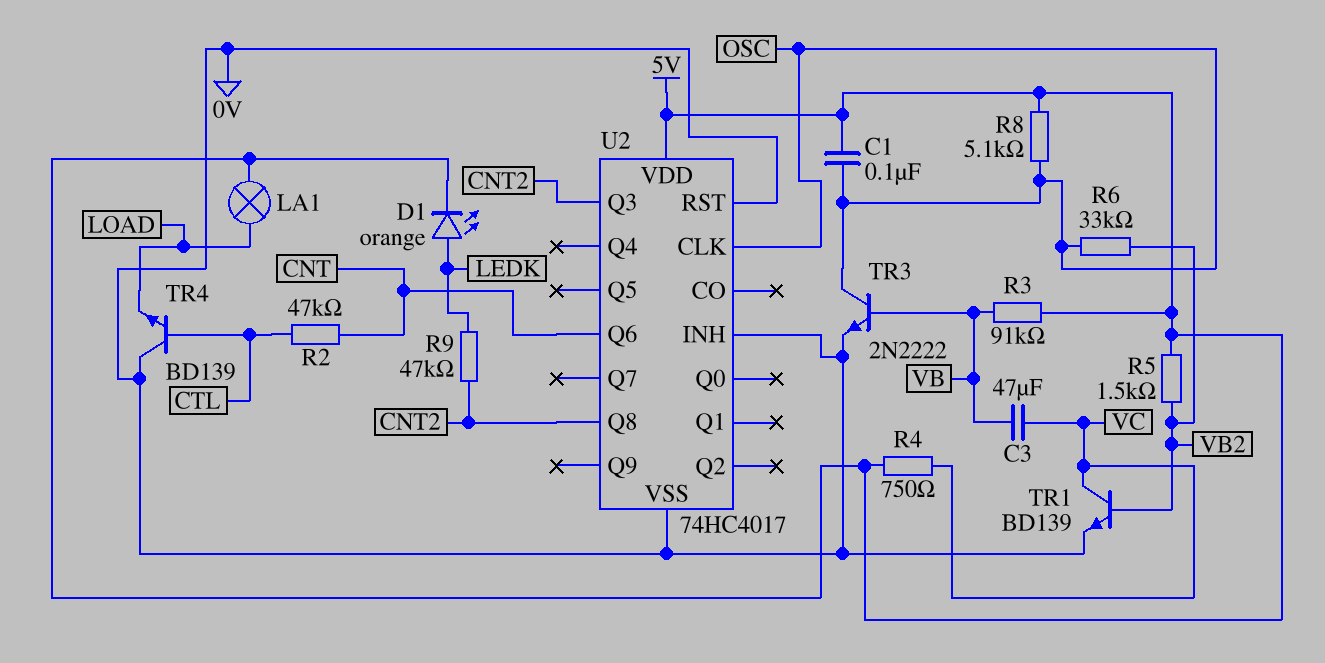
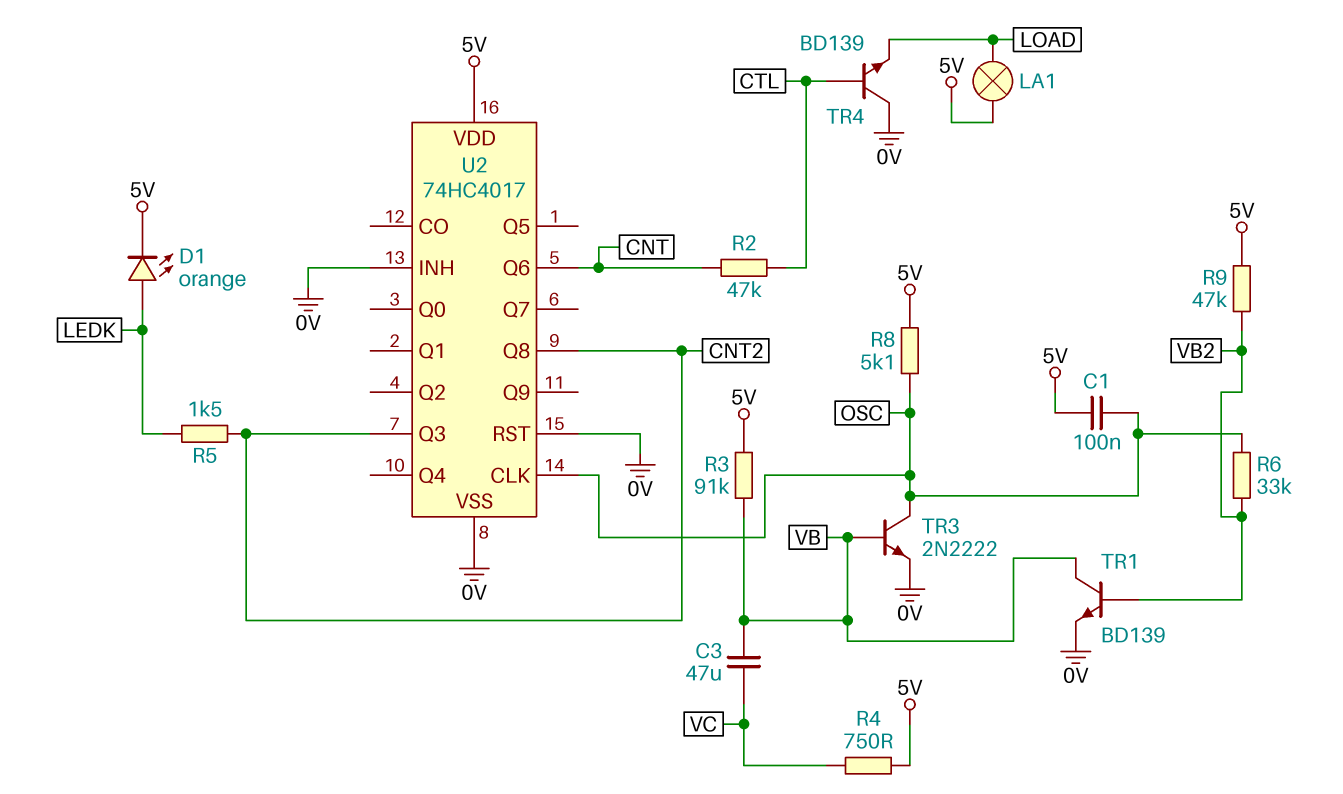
R5: 1.5k (5V, VB2) -> 1.5k (CNT2, LEDK)
R9: 47k (CNT2, LEDK) -> 47k (5V, VB2)
TR1: NPN BD139 (B VB2, C VC, E 0V) -> NPN BD139 (B VB2, C VB, E 0V)

